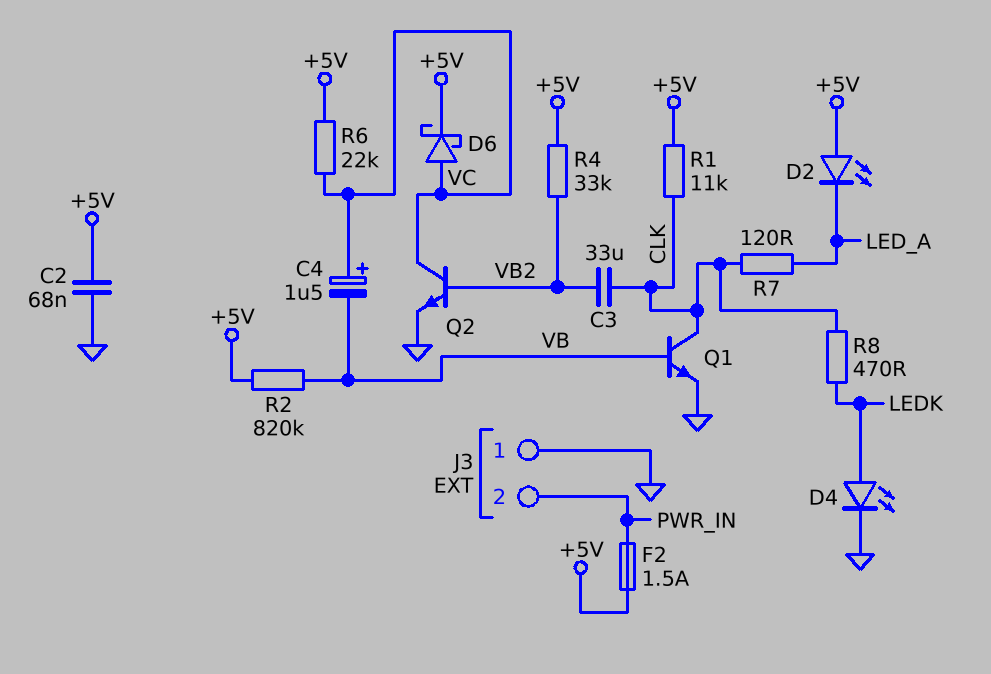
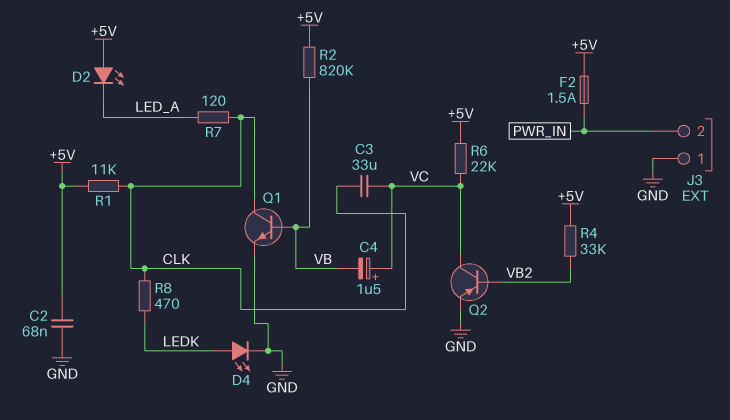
C3: 33uF (CLK, VB2) -> 33uF (CLK, VC)
D6: schottky (A VC, K +5V) -> none
Q2: NPN (B VB2, C VC, E GND) -> PNP (B VB2, C VC, E GND)

